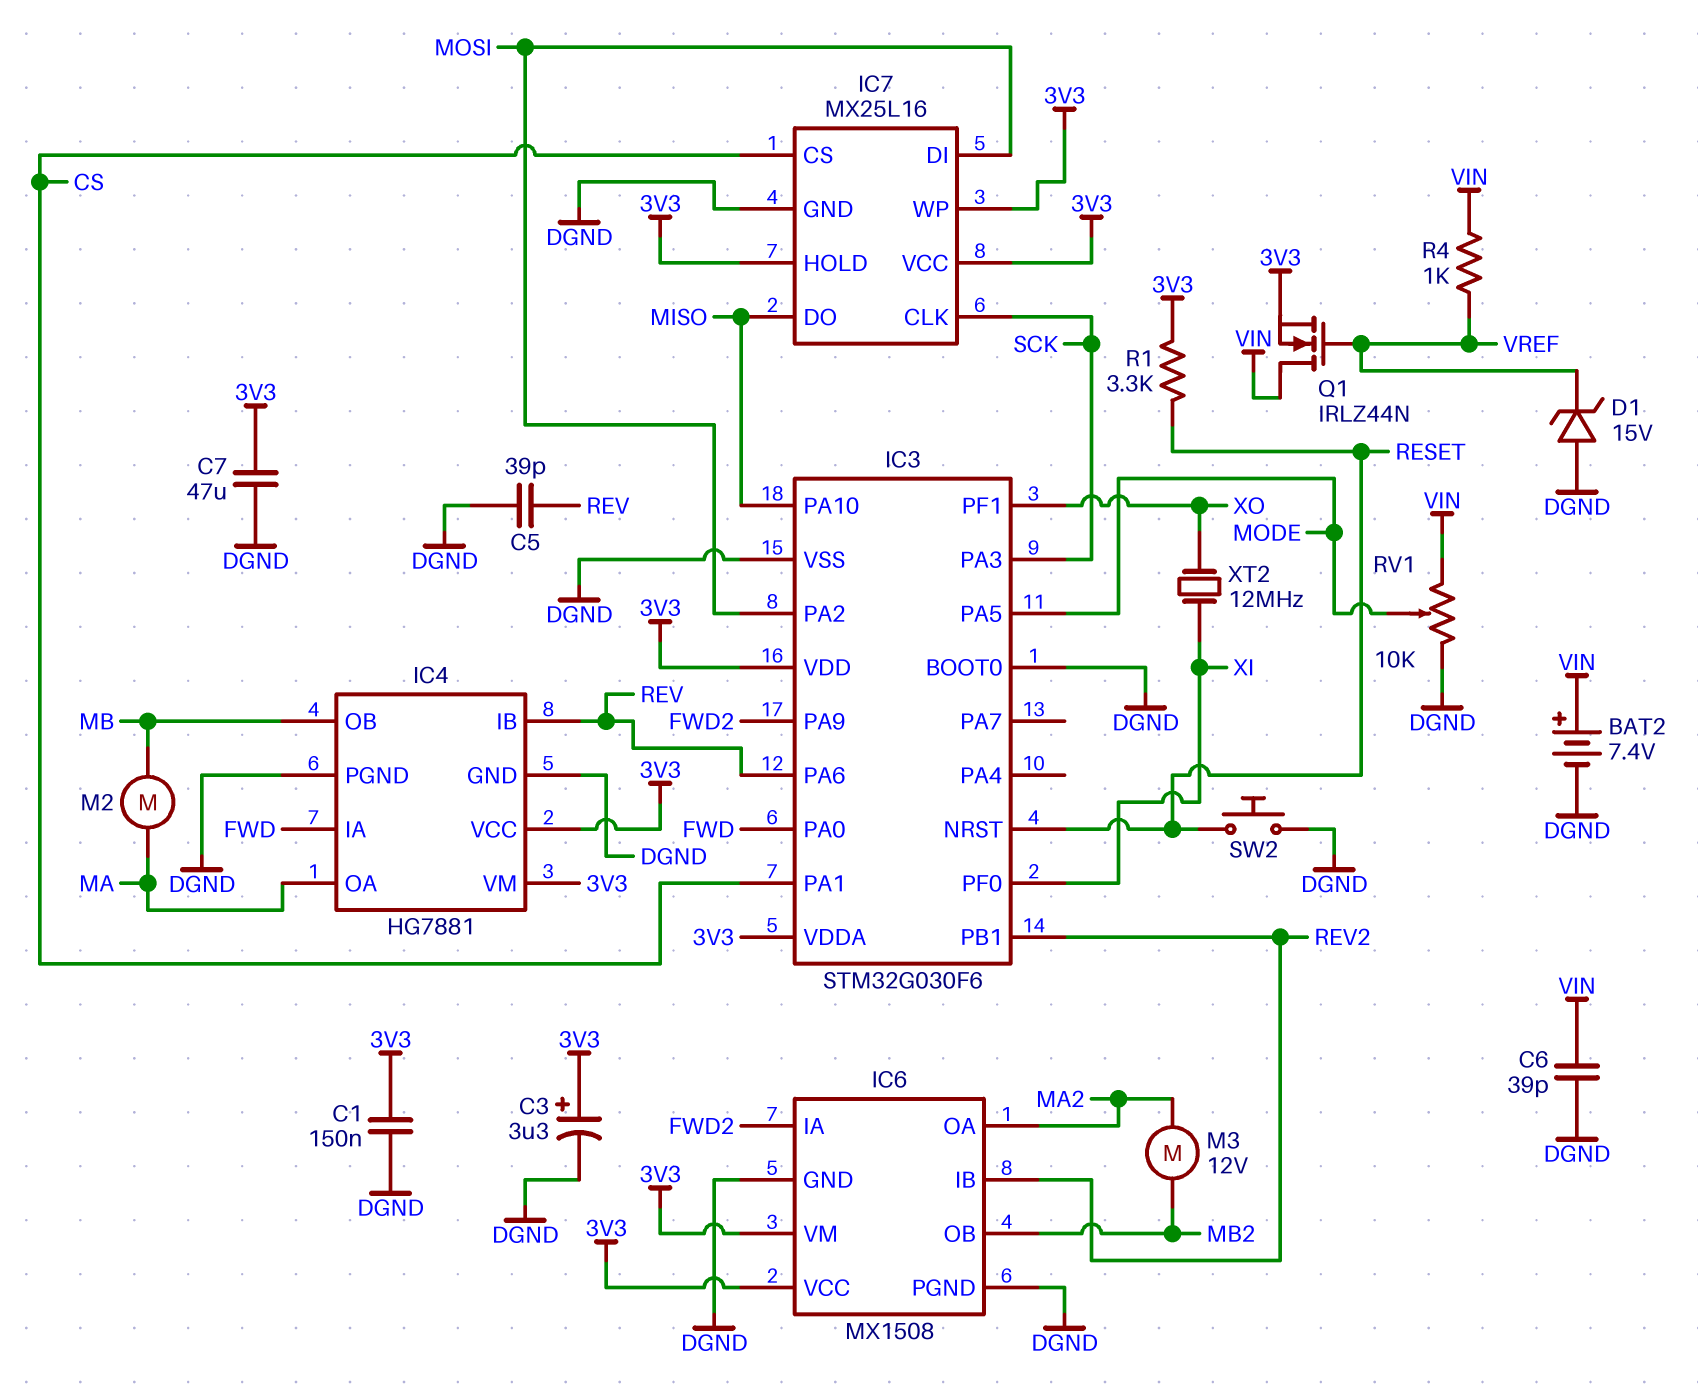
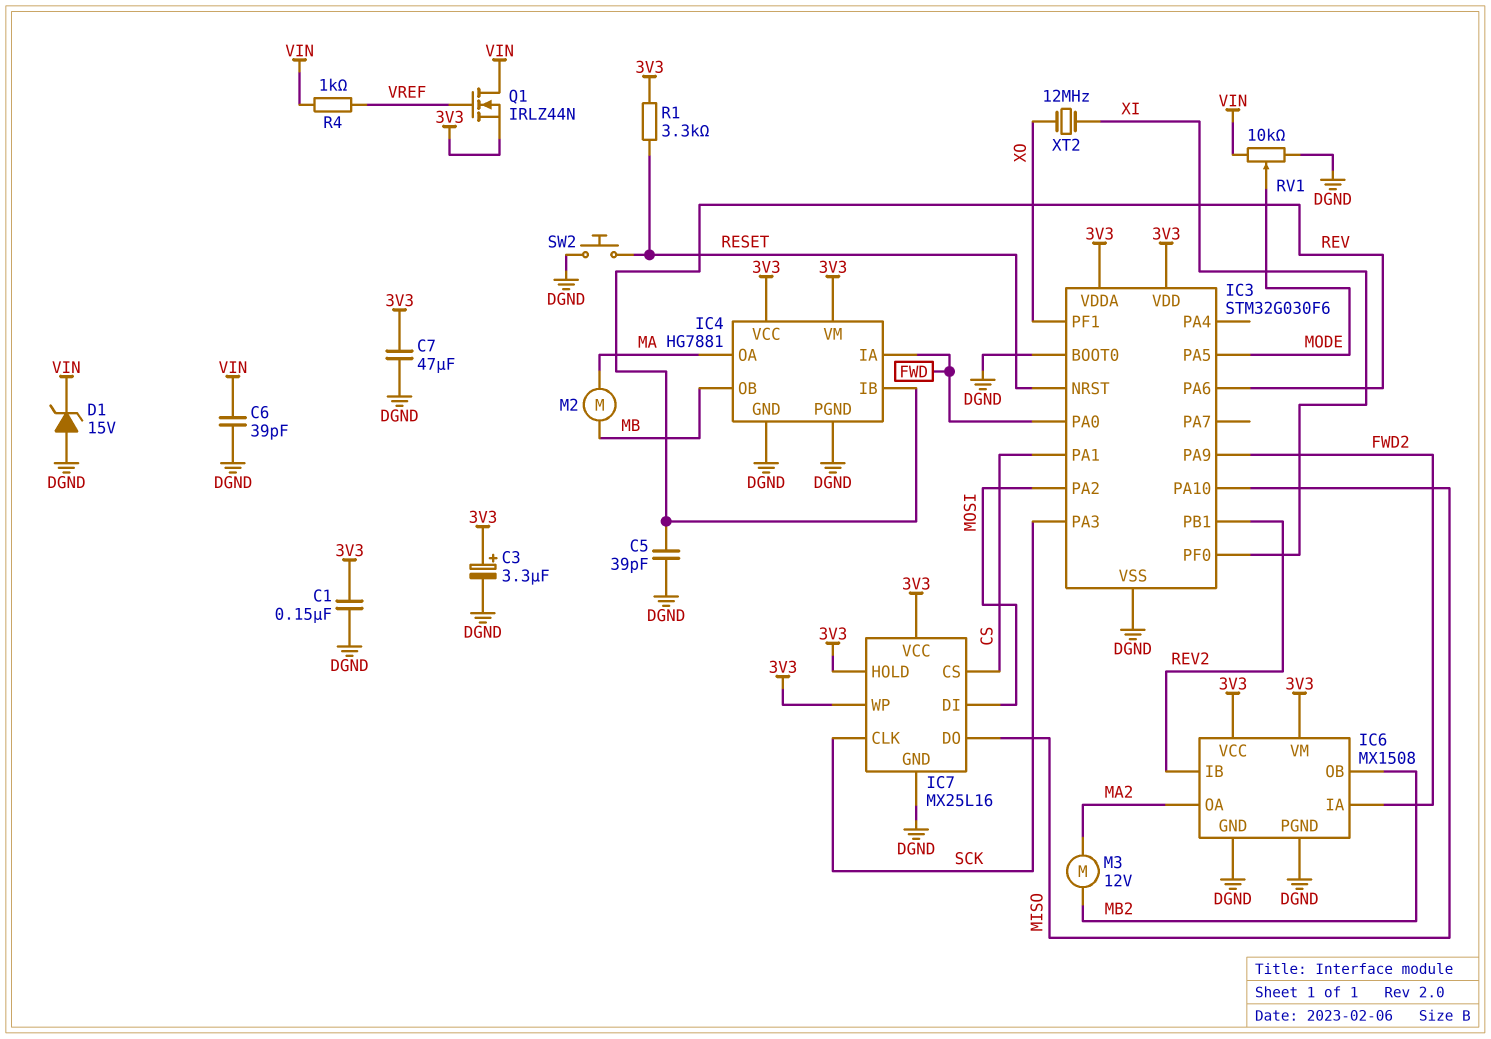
BAT2: 7.4V (plus VIN, minus DGND) -> none
D1: zener 15V (A DGND, K VREF) -> zener 15V (A DGND, K VIN)

